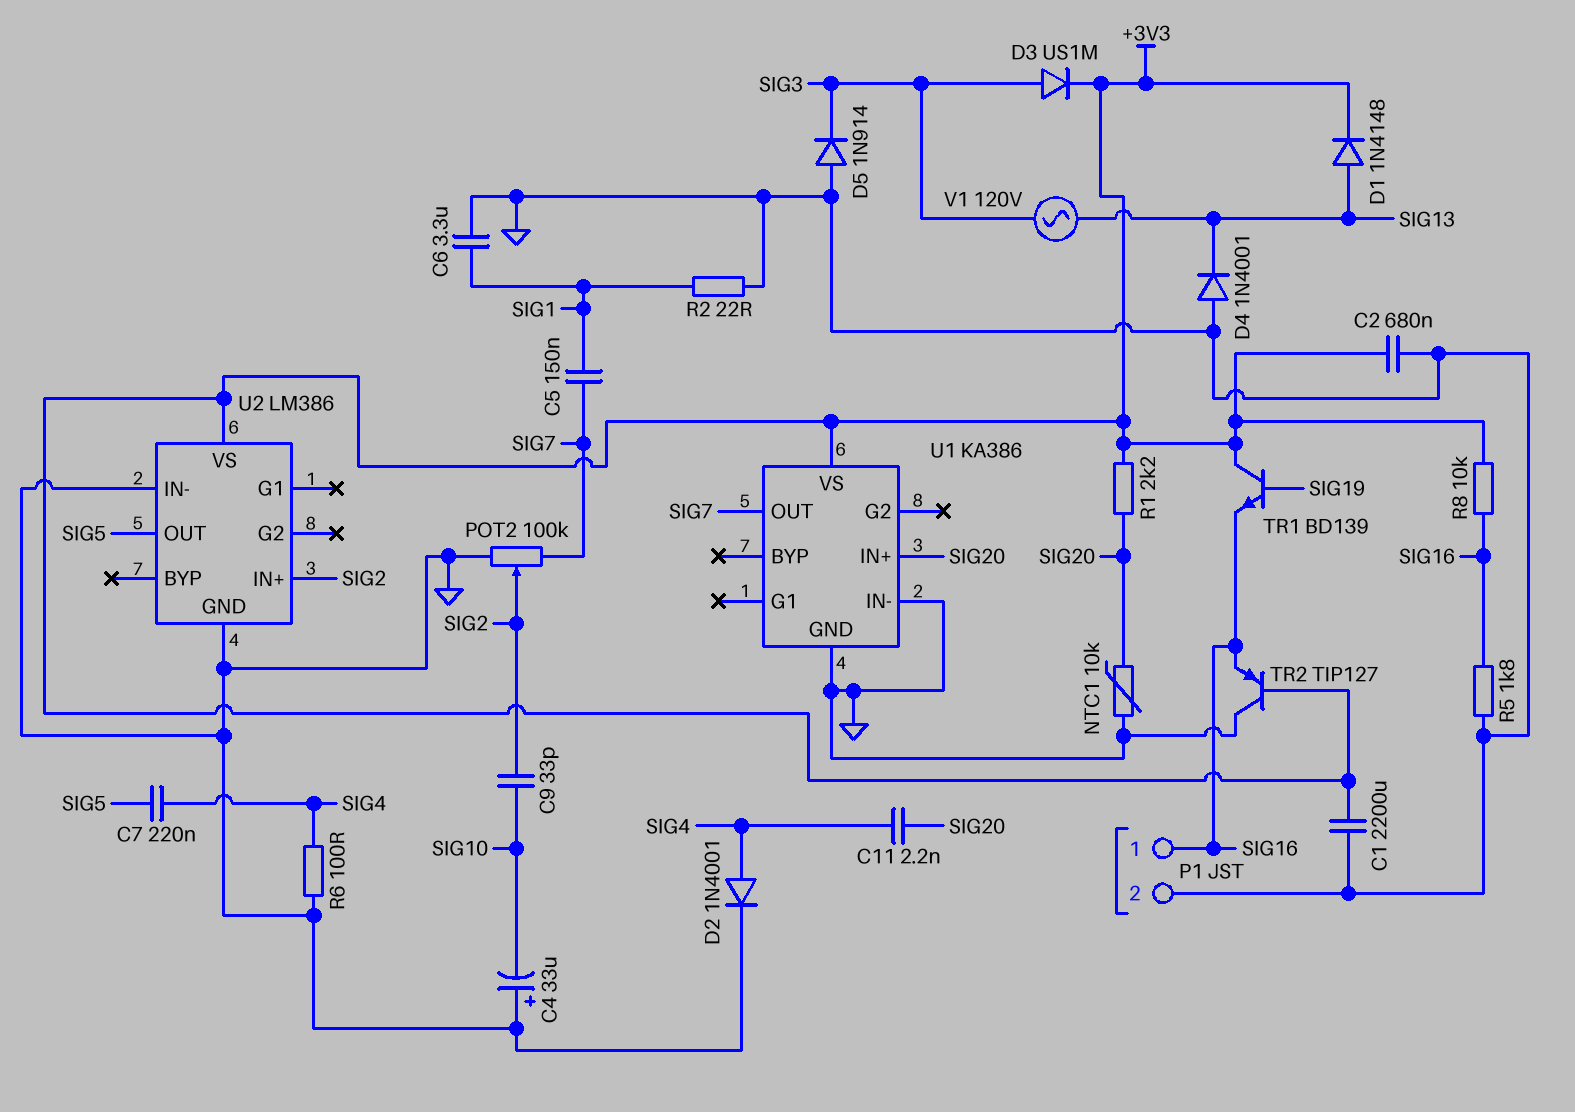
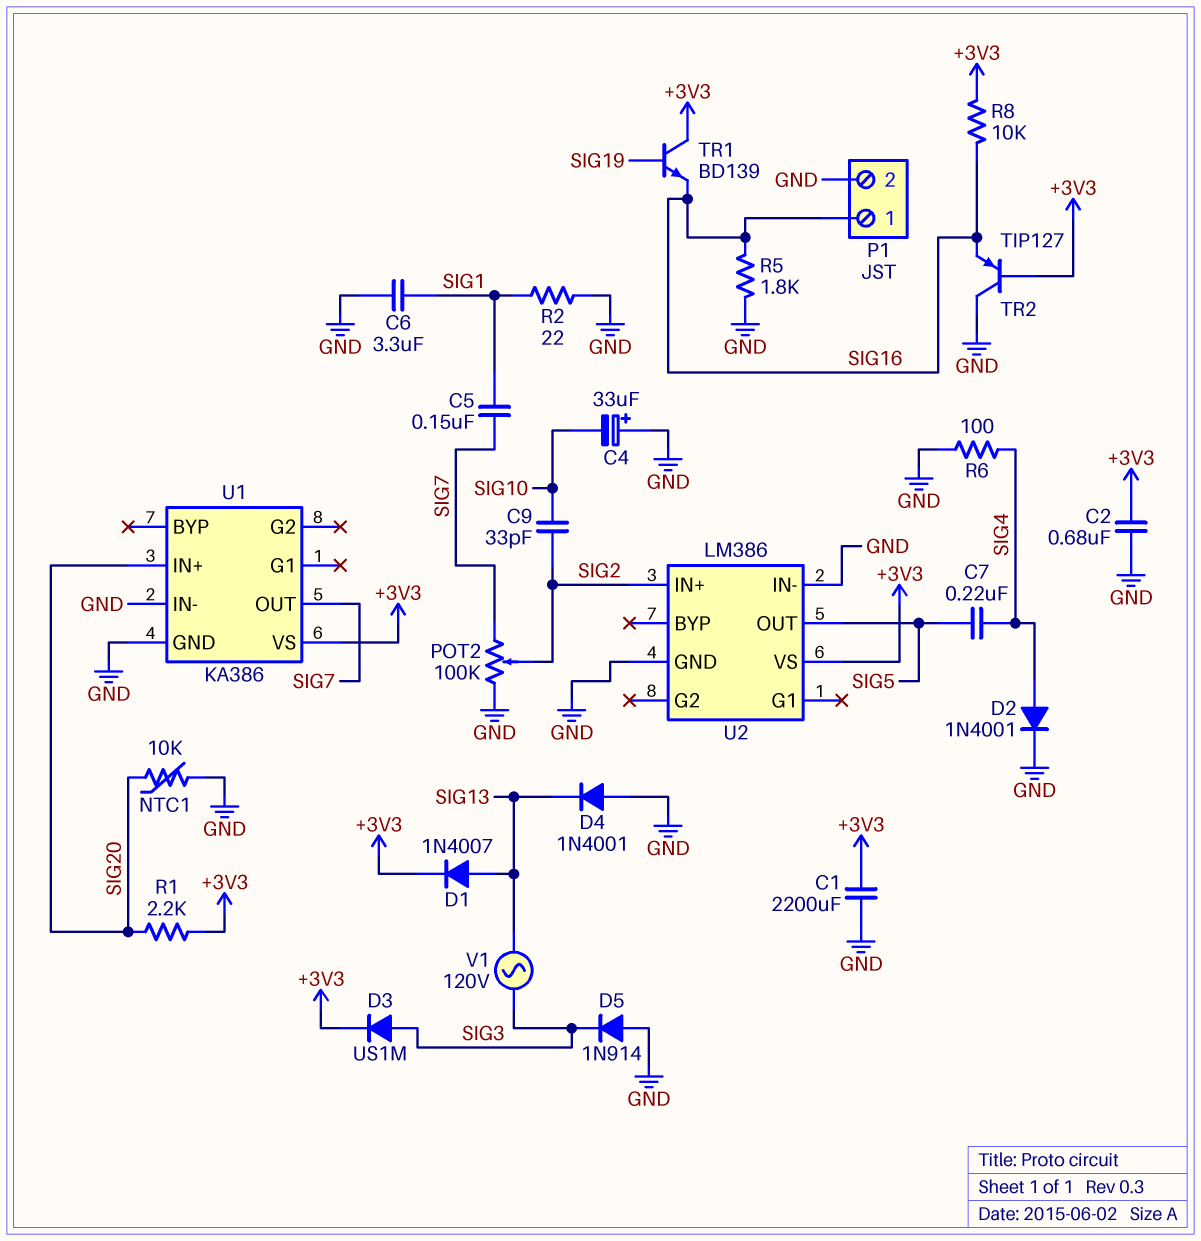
C11: 2.2nF (SIG4, SIG20) -> none
D1: diode 1N4148 (A SIG13, K +3V3) -> diode 1N4007 (A SIG13, K +3V3)

